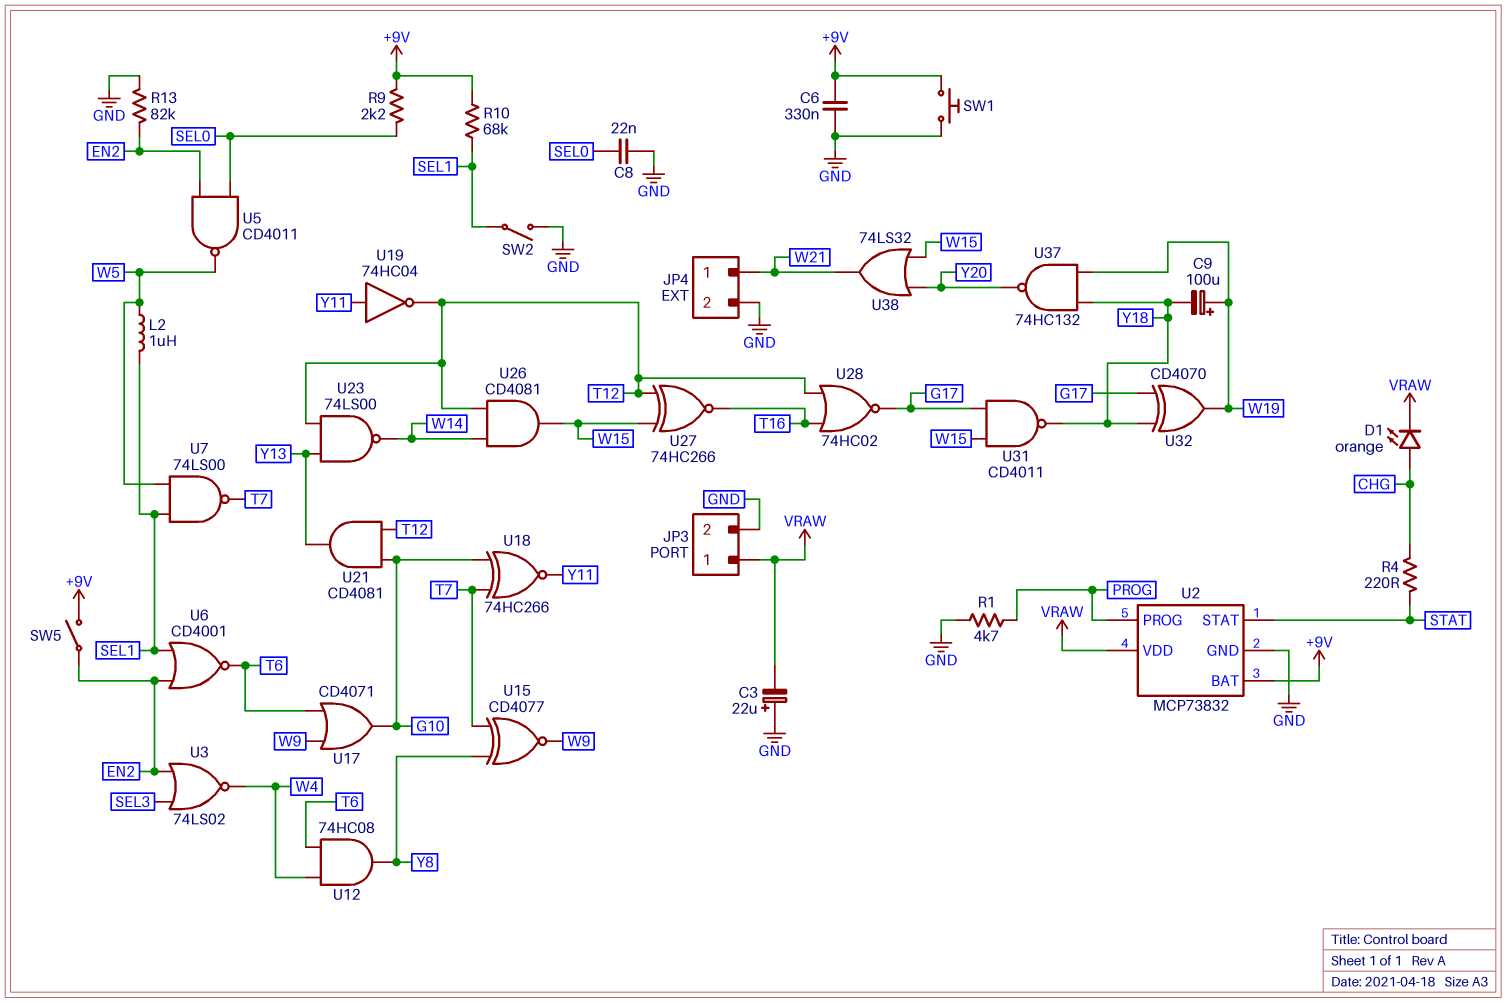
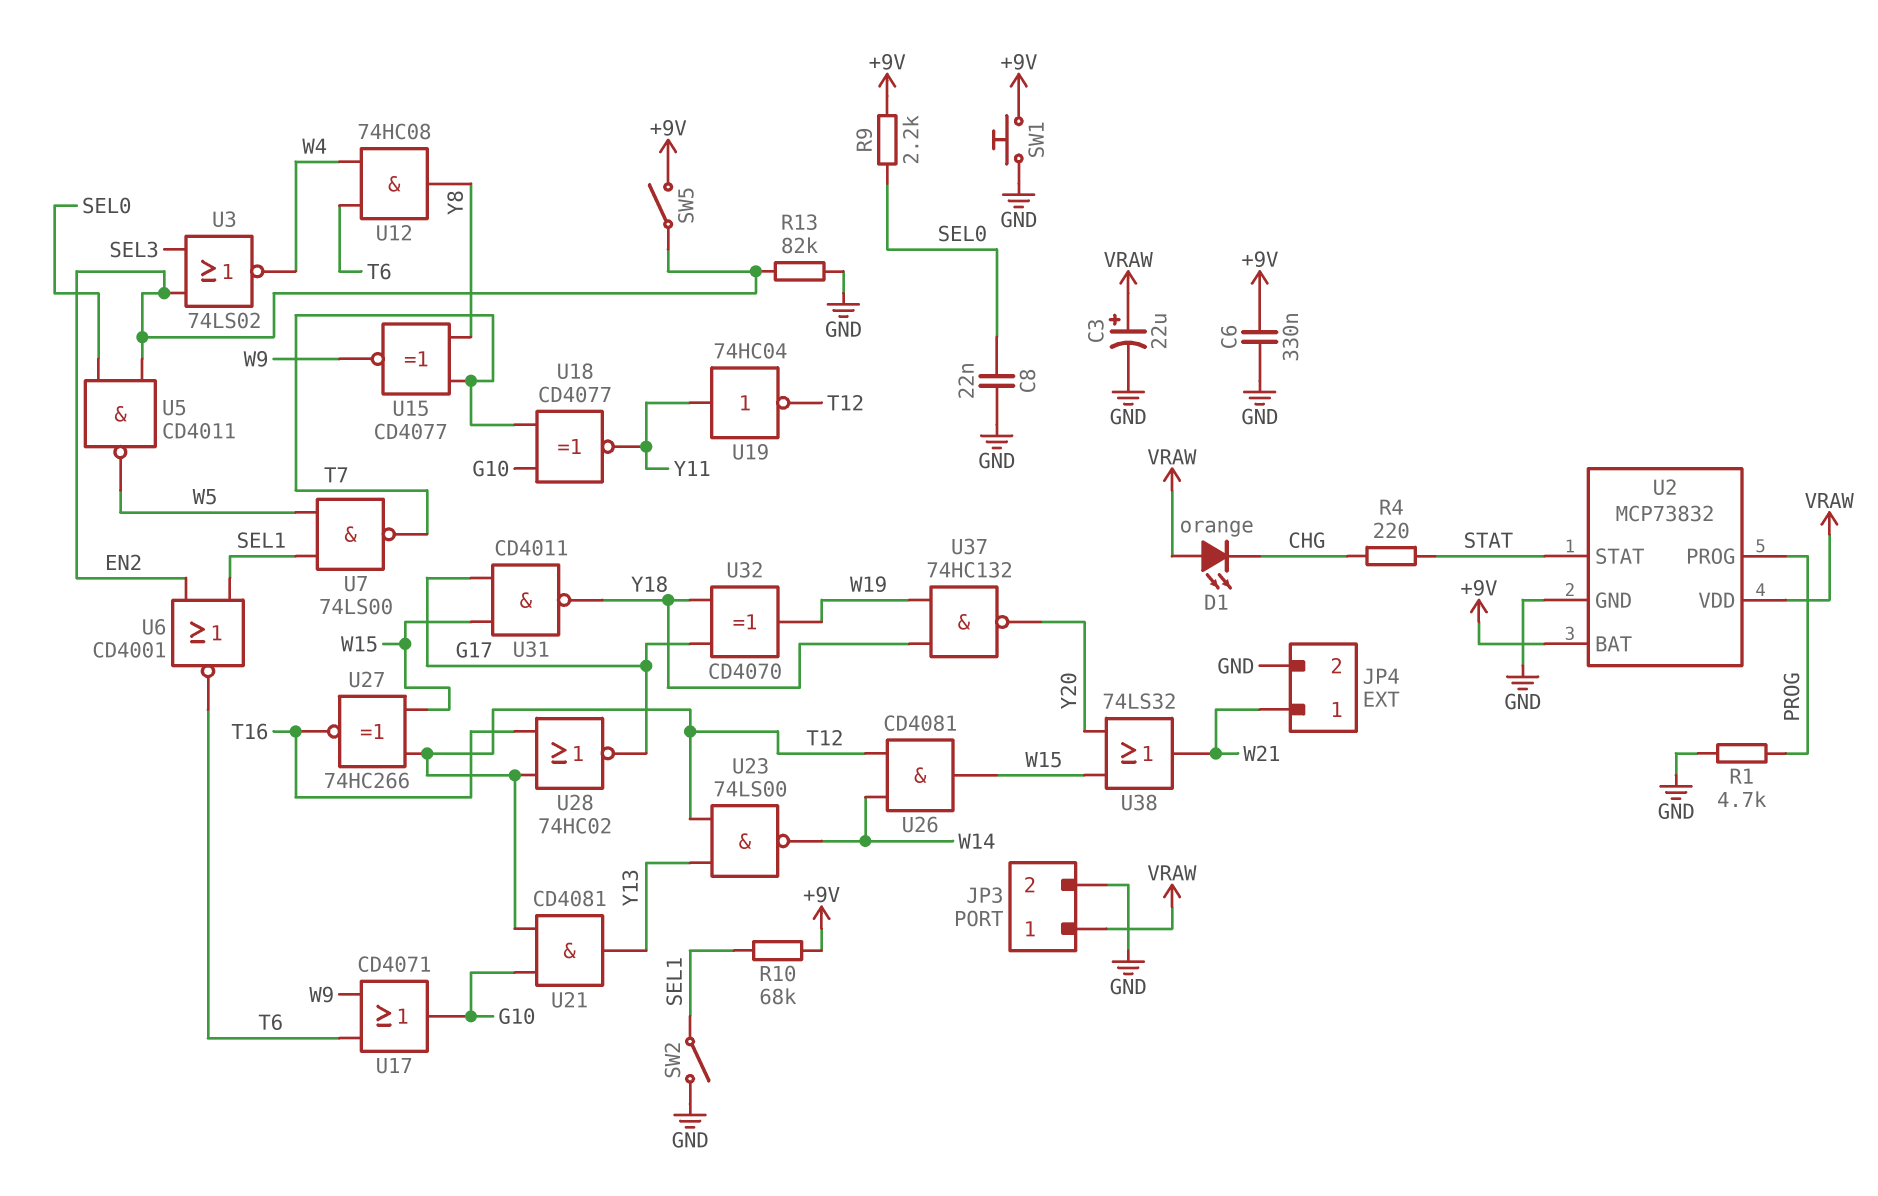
C3: 22uF (plus GND, minus VRAW) -> 22uF (plus VRAW, minus GND)
C9: 100uF (plus W19, minus Y18) -> none
D1: LED orange (A CHG, K VRAW) -> LED orange (A VRAW, K CHG)
L2: 1uH (SEL1, W5) -> none
U18: XNOR 74HC266 (in G10, in T7, out Y11) -> XNOR CD4077 (in G10, in T7, out Y11)

